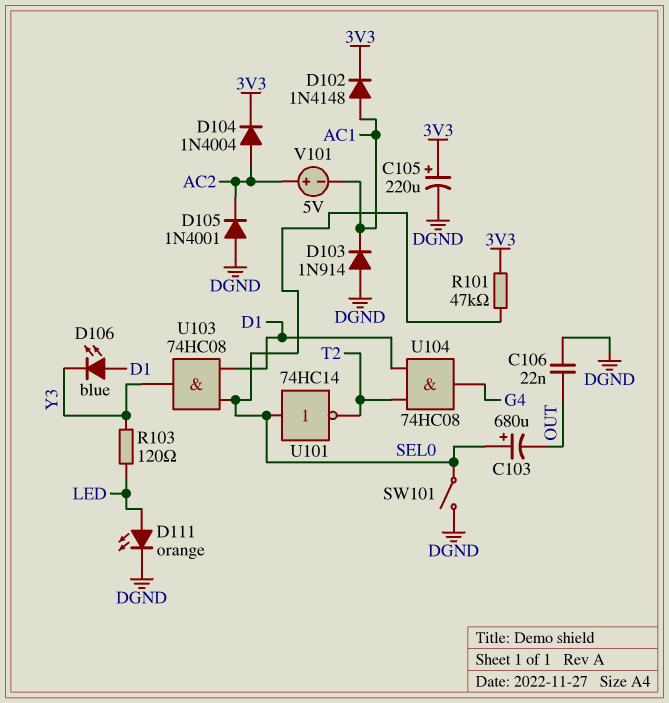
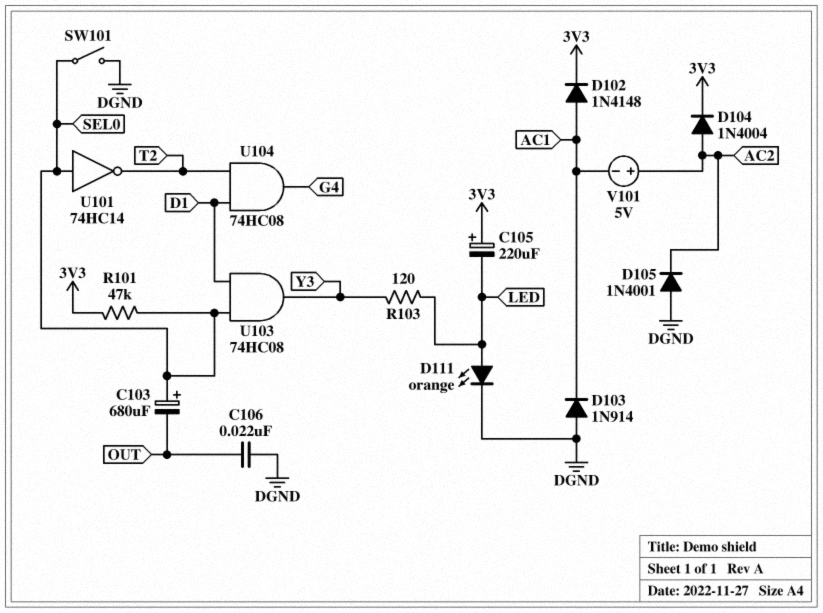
C105: 220uF (plus 3V3, minus DGND) -> 220uF (plus 3V3, minus LED)
D106: LED blue (A D1, K Y3) -> none

